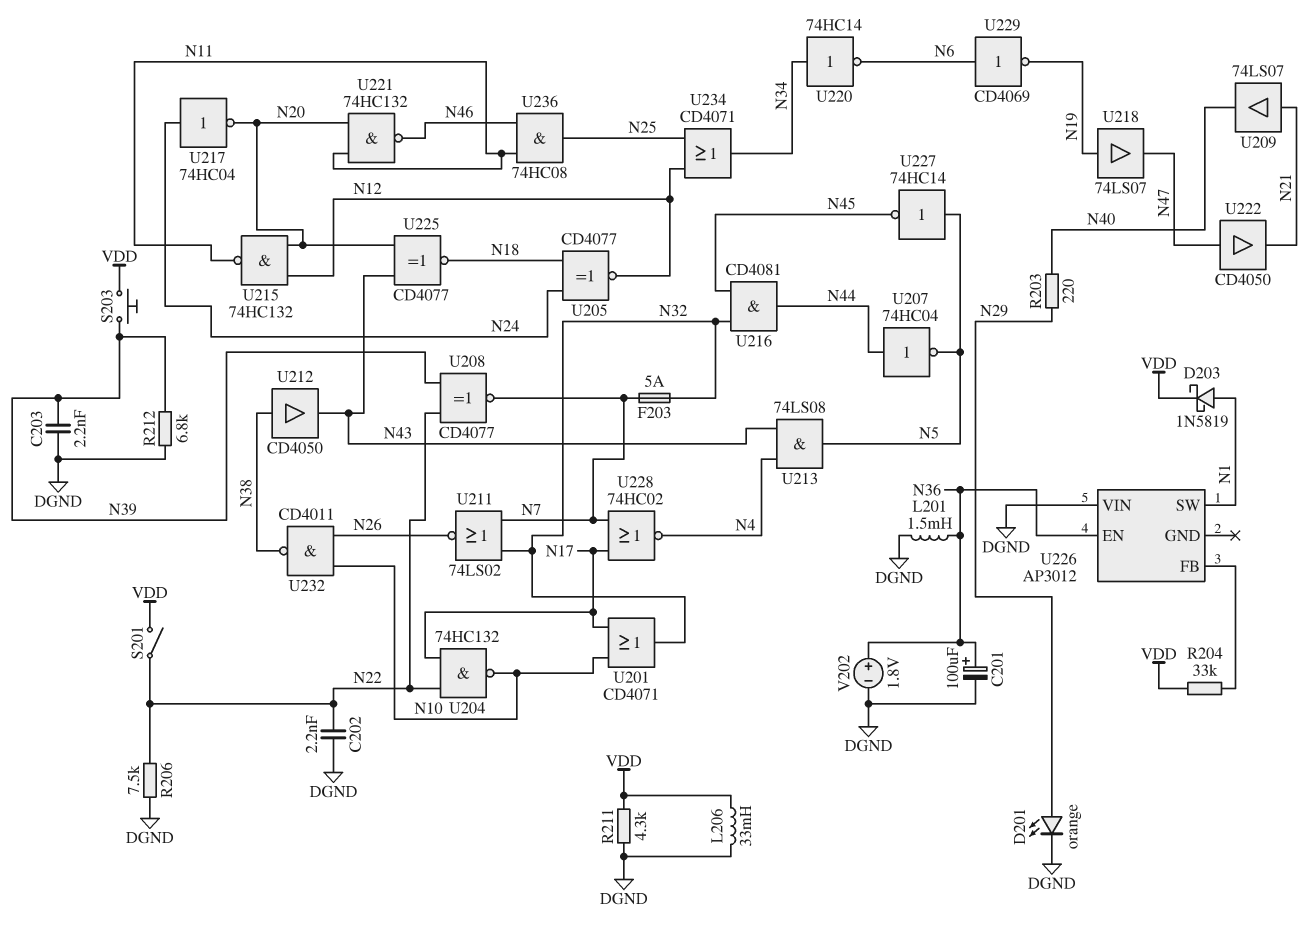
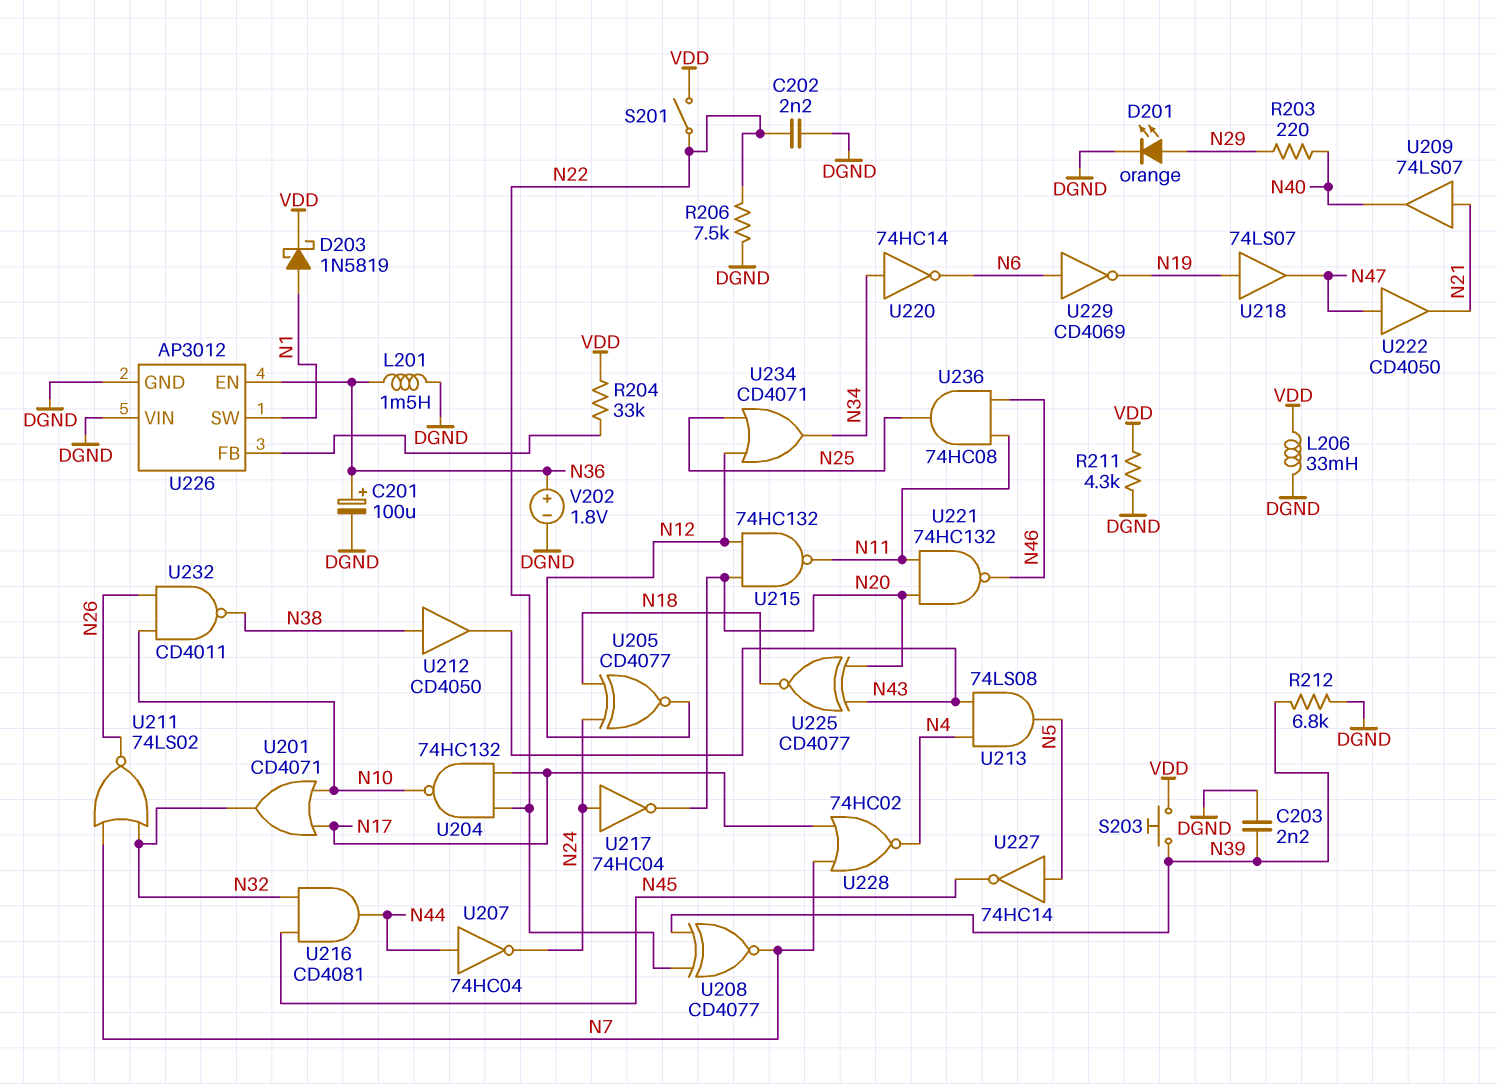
F203: 5A (N7, N32) -> none
U207: NOT 74HC04 (in N44, out N5) -> NOT 74HC04 (in N44, out N24)
U226 pin GND: none -> DGND

